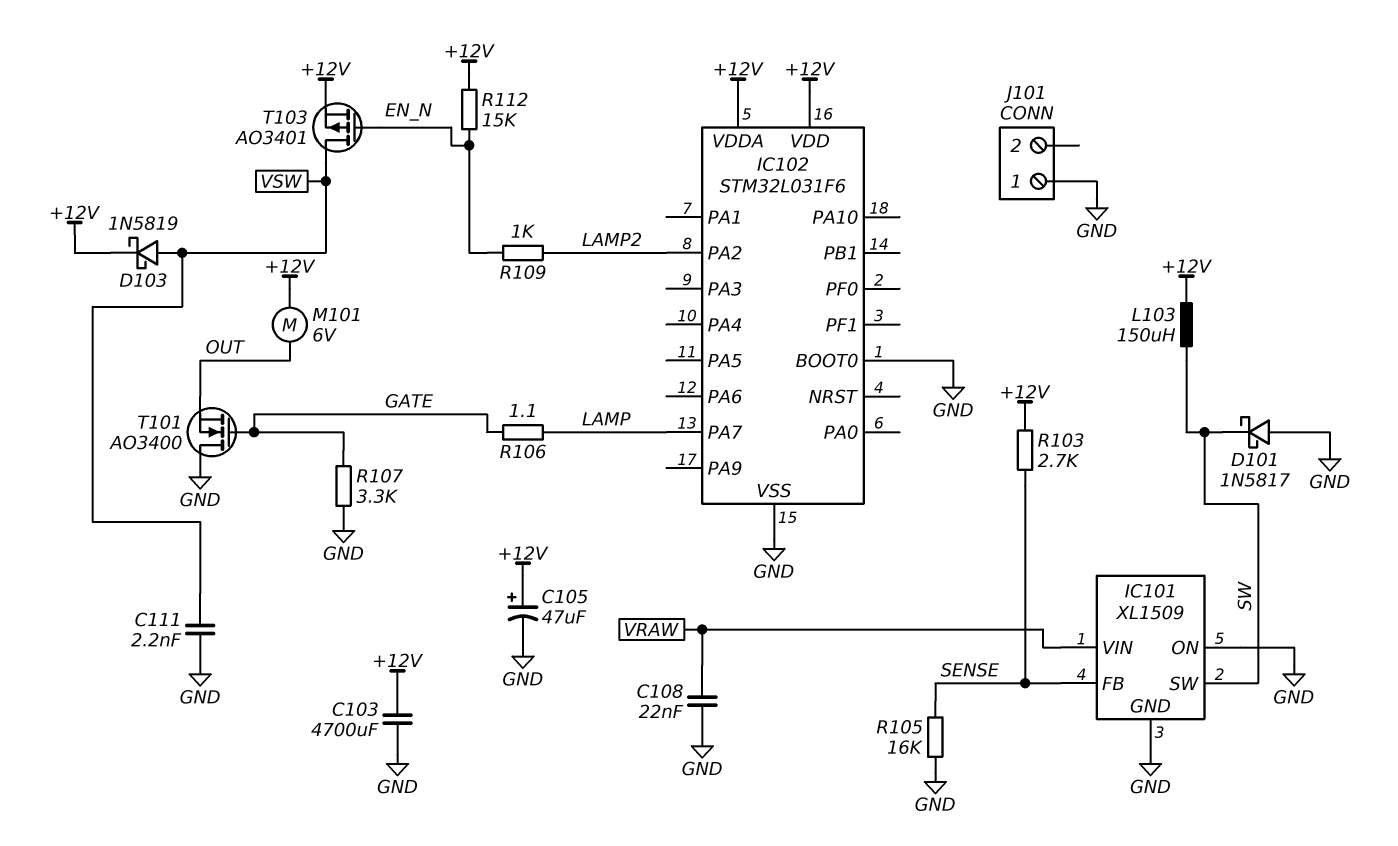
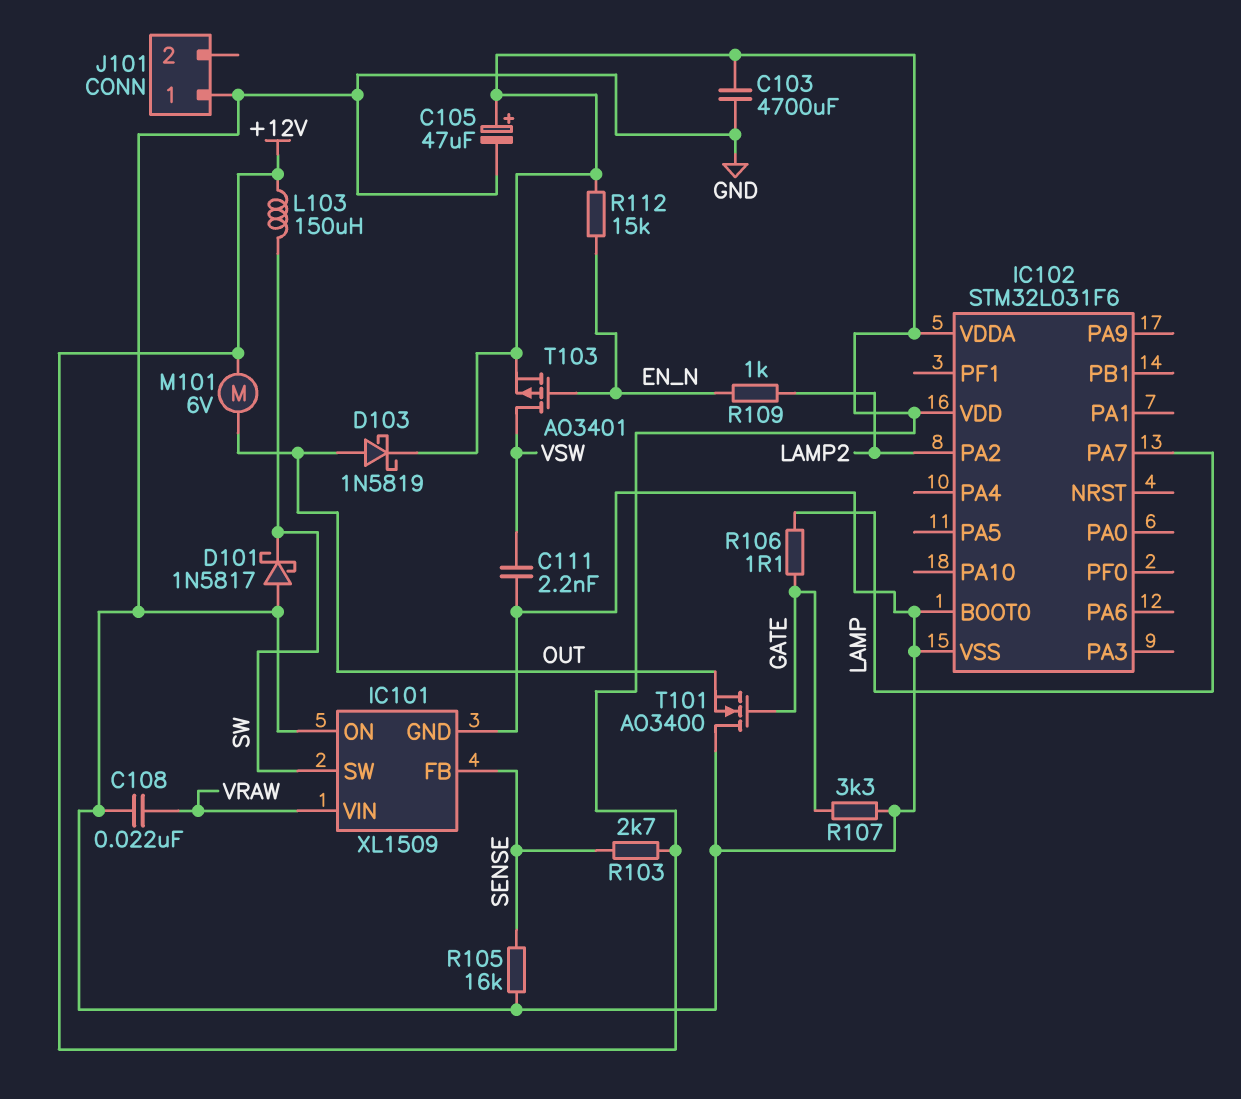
D103: schottky 1N5819 (A VSW, K +12V) -> schottky 1N5819 (A OUT, K +12V)

